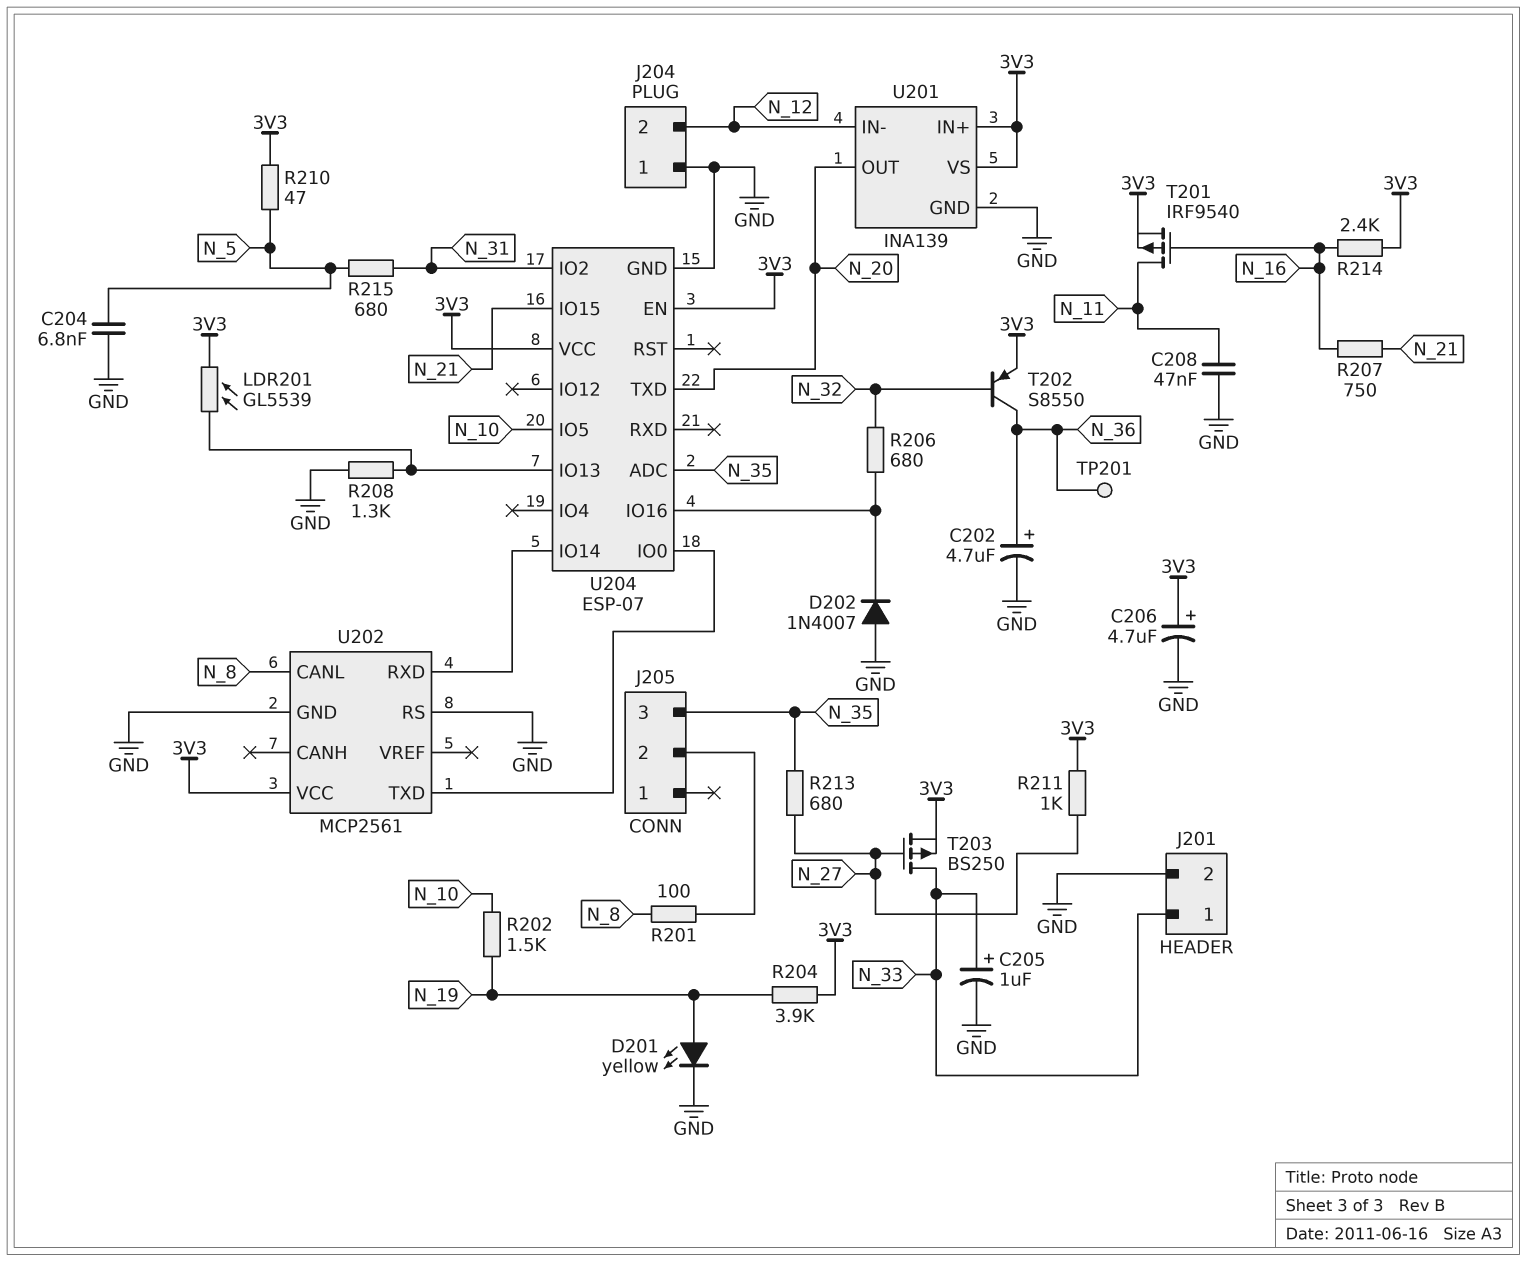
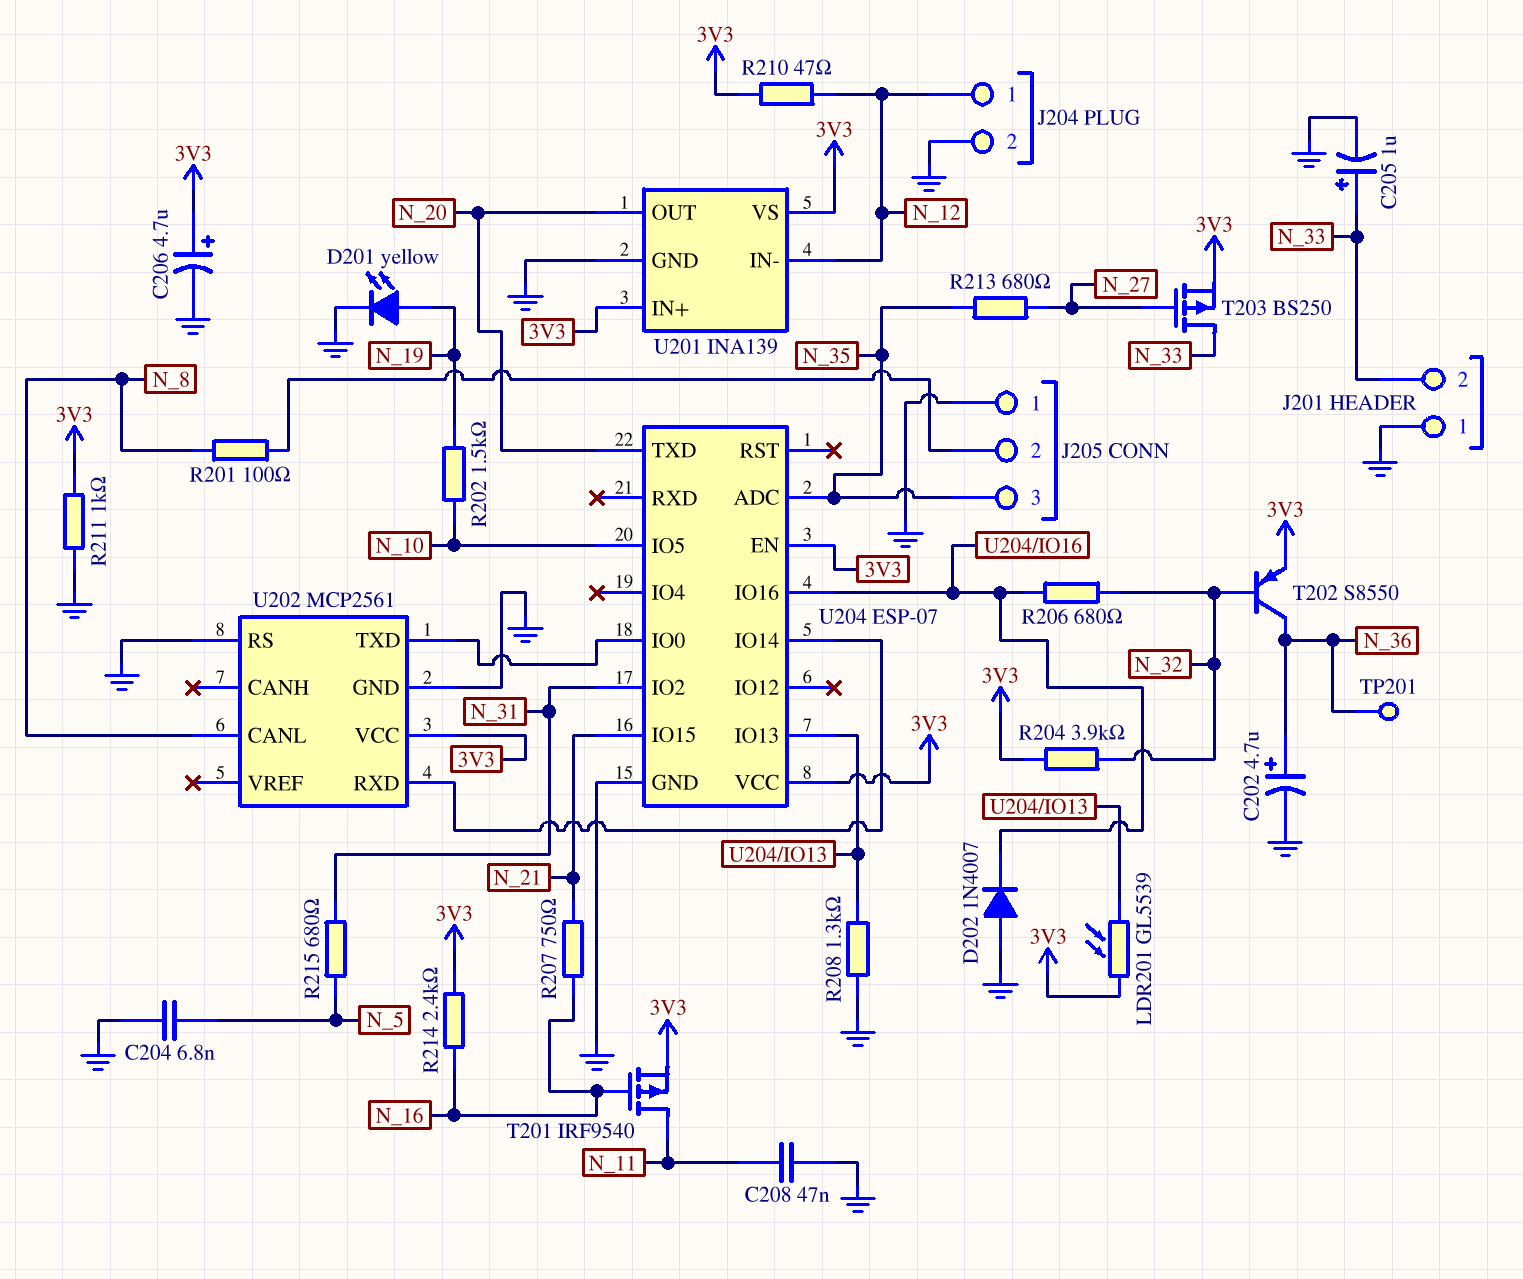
J201 pin 1: N_33 -> GND
J201 pin 2: GND -> N_33
J204 pin 1: GND -> N_12
J204 pin 2: N_12 -> GND
J205 pin 1: none -> GND
R204: 3.9k (3V3, N_19) -> 3.9k (3V3, N_32)
R210: 47 (3V3, N_5) -> 47 (3V3, N_12)
R211: 1k (3V3, N_27) -> 1k (3V3, GND)

